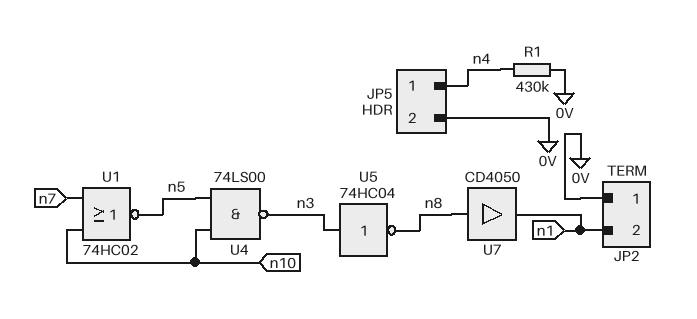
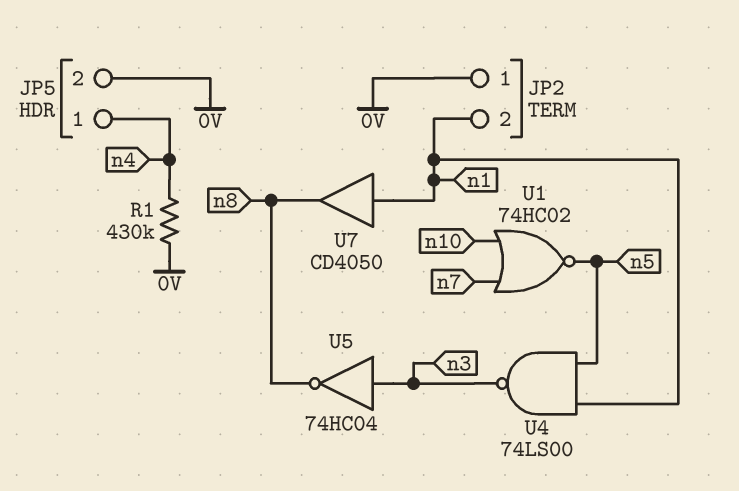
U4: NAND 74LS00 (in n5, in n10, out n3) -> NAND 74LS00 (in n1, in n5, out n3)
U7: buffer CD4050 (in n8, out n1) -> buffer CD4050 (in n1, out n8)

